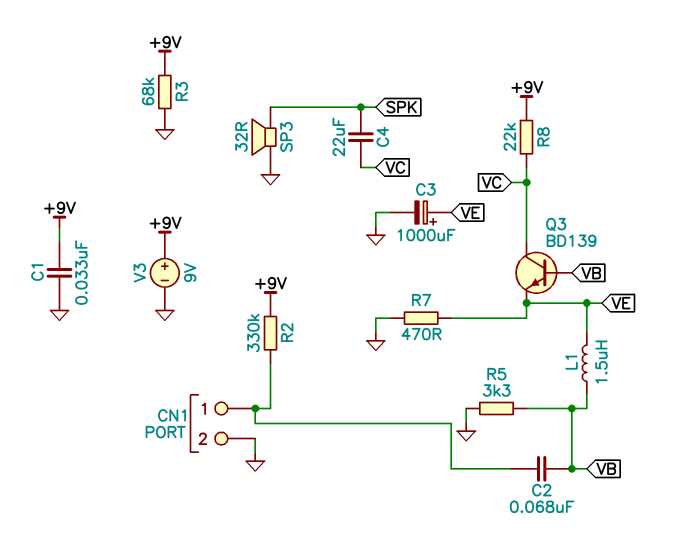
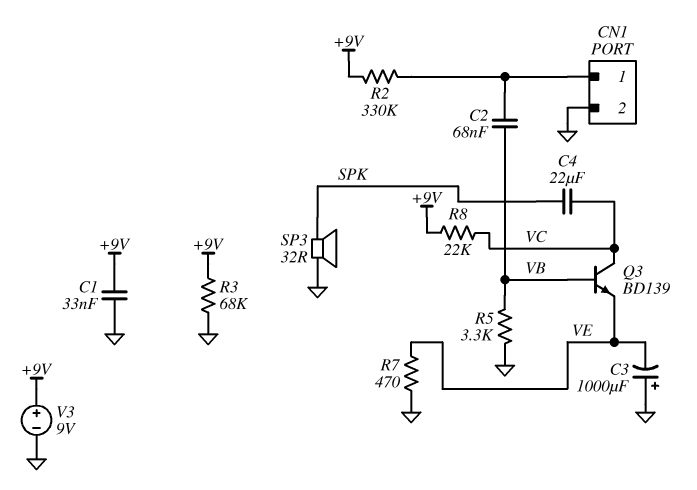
C3: 1000uF (plus VE, minus GND) -> 1000uF (plus GND, minus VE)
L1: 1.5uH (VB, VE) -> none

